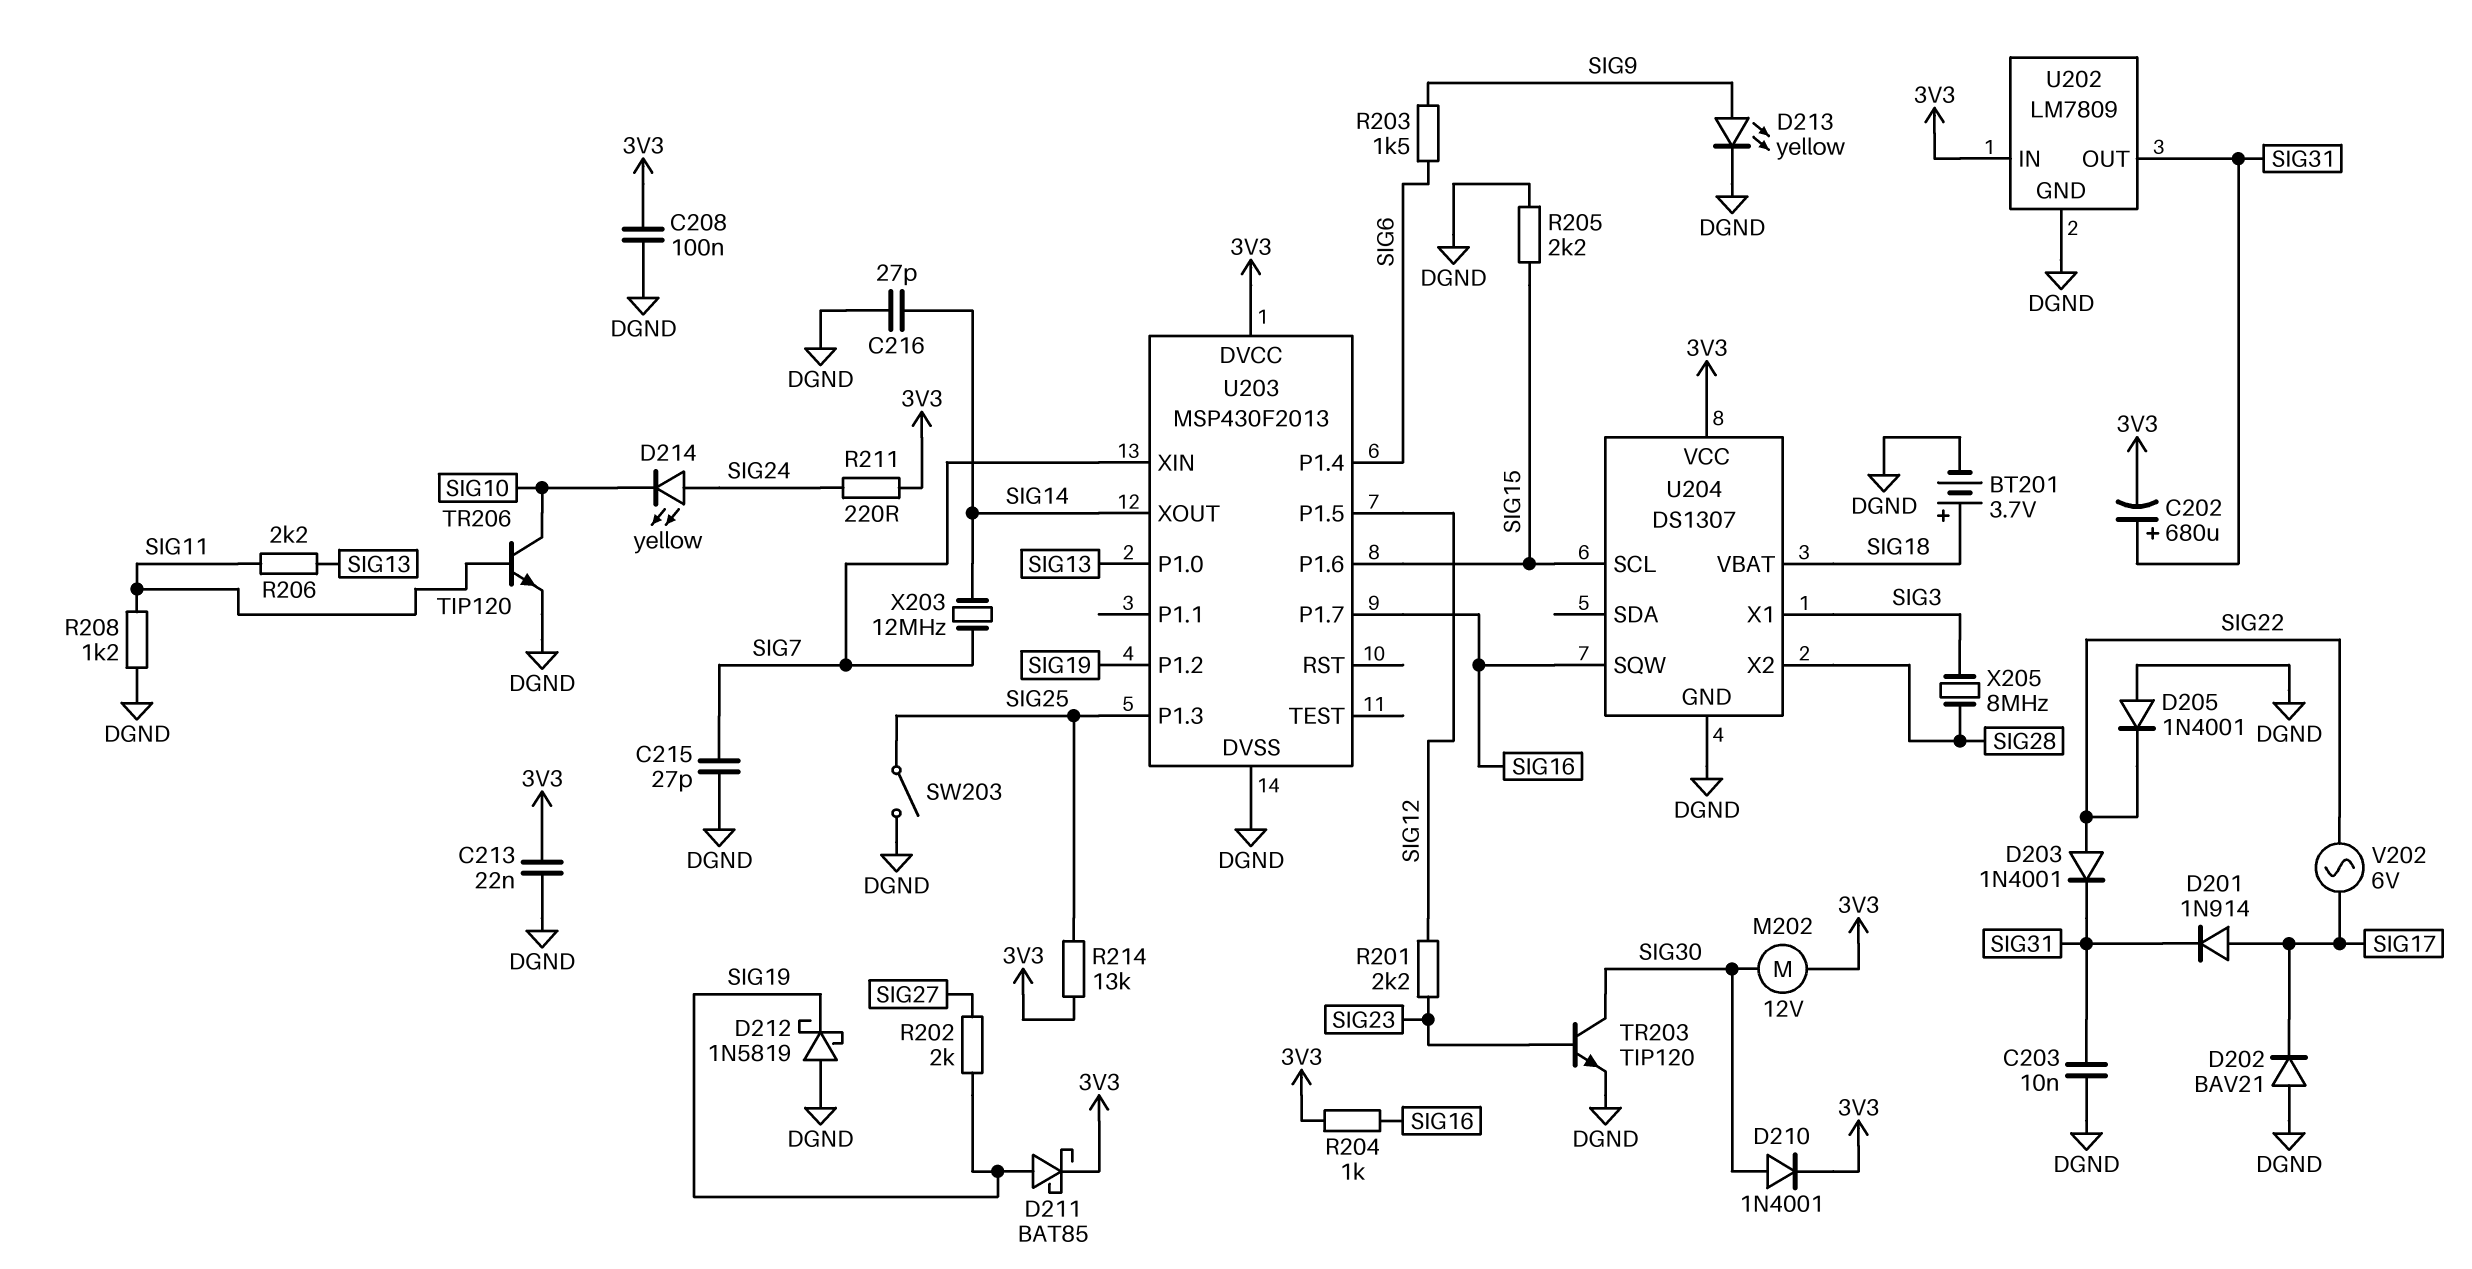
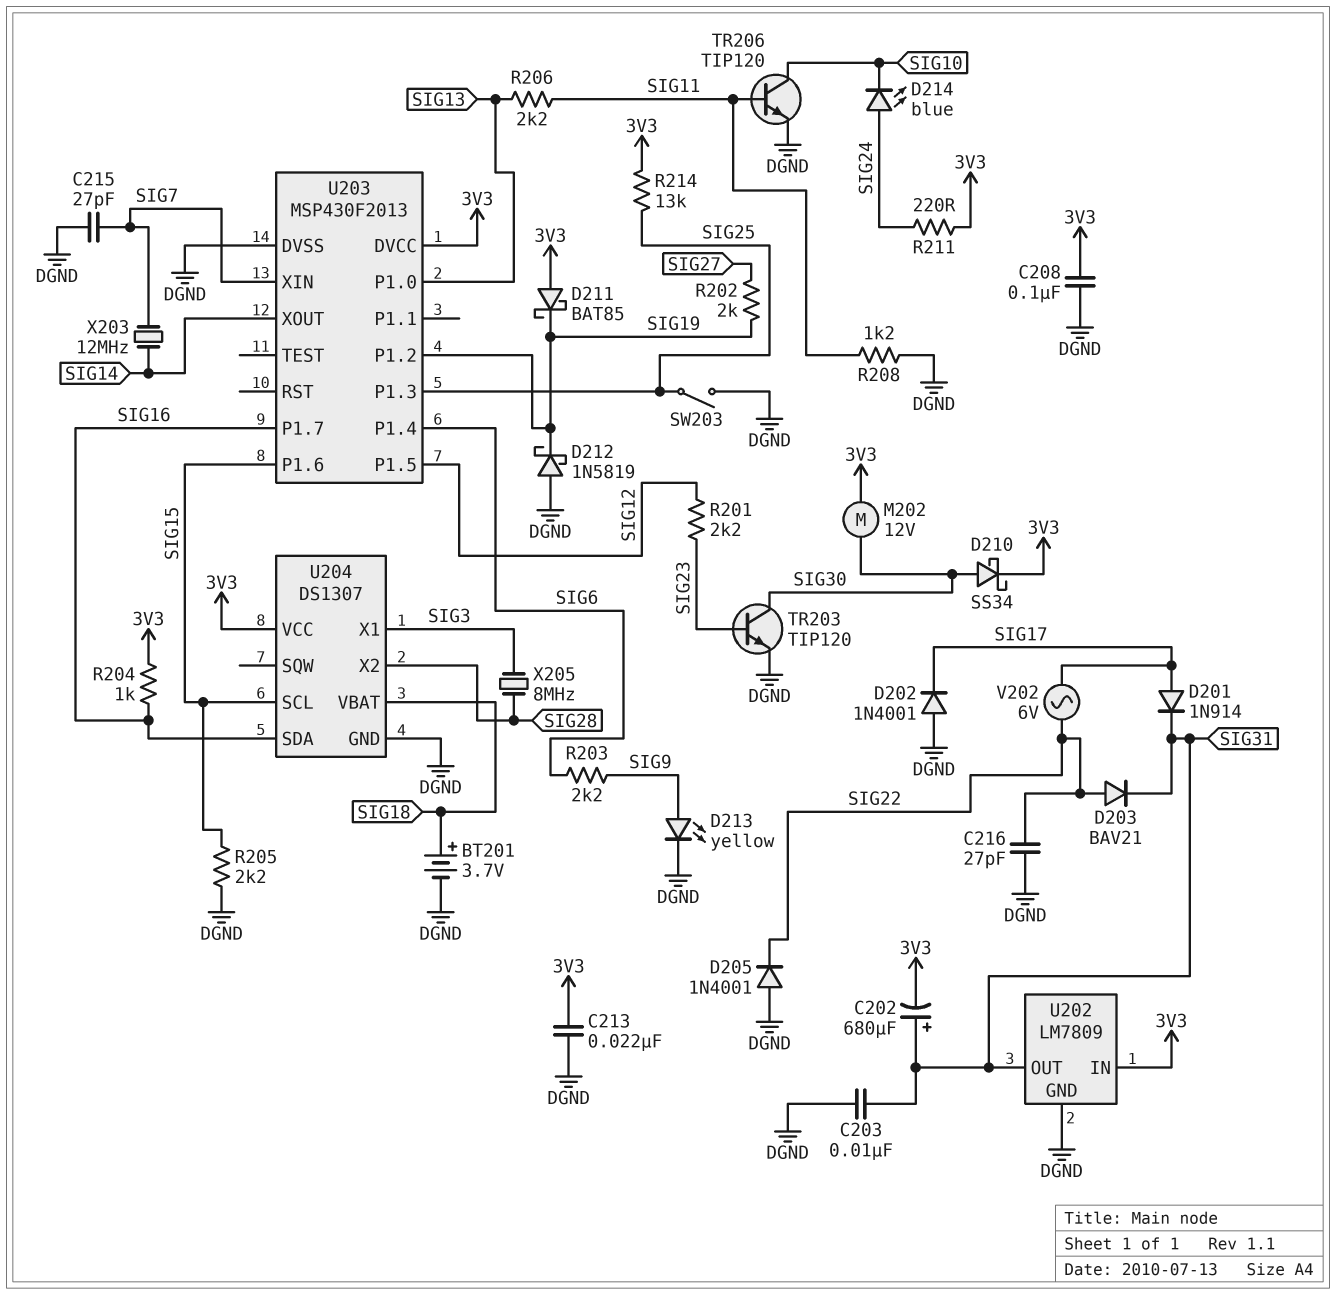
C216: 27pF (DGND, SIG14) -> 27pF (DGND, SIG22)
D202: diode BAV21 (A DGND, K SIG17) -> diode 1N4001 (A DGND, K SIG17)
D203: diode 1N4001 (A SIG22, K SIG31) -> diode BAV21 (A SIG22, K SIG31)
D210: diode 1N4001 (A SIG30, K 3V3) -> schottky SS34 (A SIG30, K 3V3)
D211: schottky BAT85 (A SIG19, K 3V3) -> schottky BAT85 (A 3V3, K SIG19)
D214: LED yellow (A SIG24, K SIG10) -> LED blue (A SIG24, K SIG10)
R203: 1.5k (SIG6, SIG9) -> 2.2k (SIG6, SIG9)
U204 pin SDA: none -> SIG16
U204 pin SQW: SIG16 -> none

